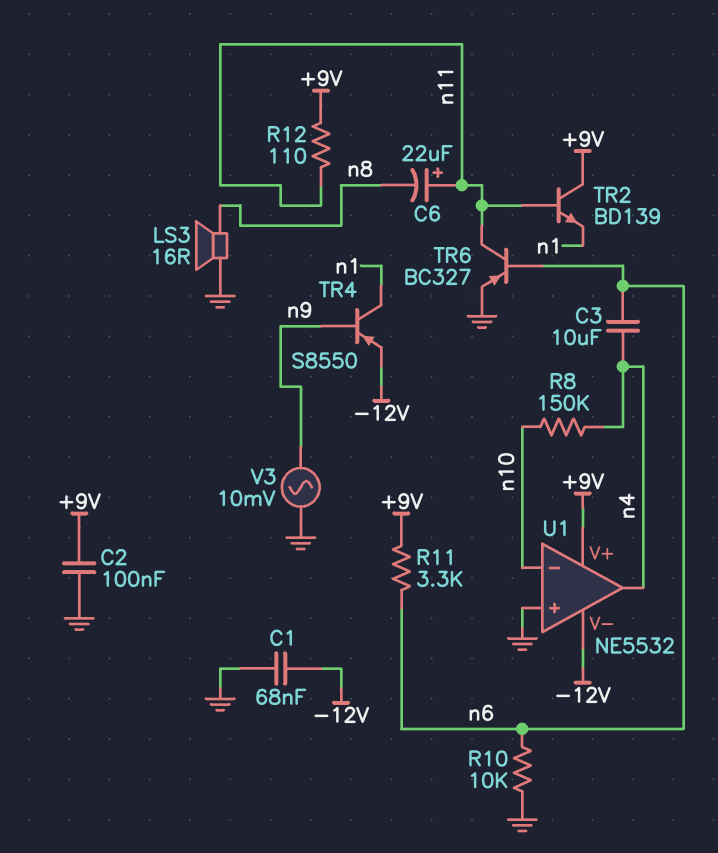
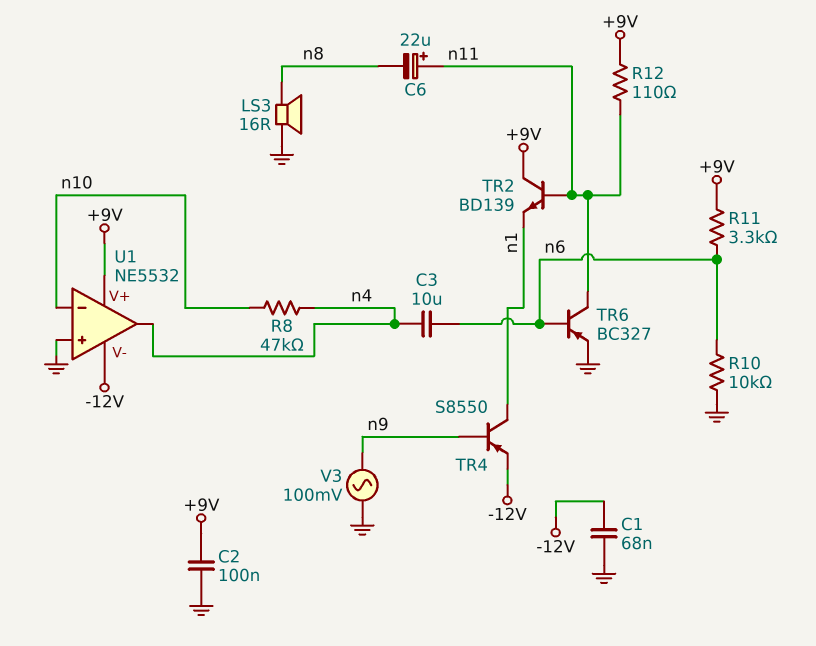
R8: 150k (n4, n10) -> 47k (n4, n10)
V3: AC 10mV (GND, n9) -> AC 100mV (GND, n9)

